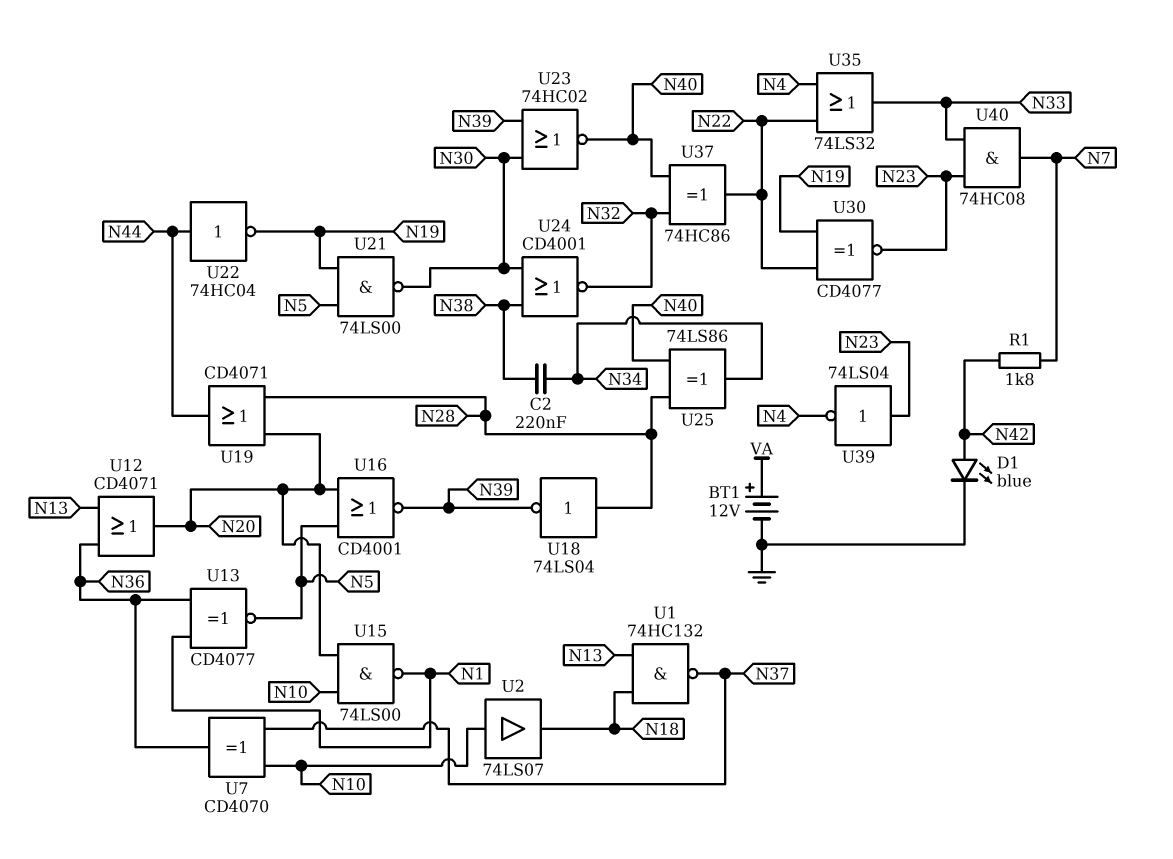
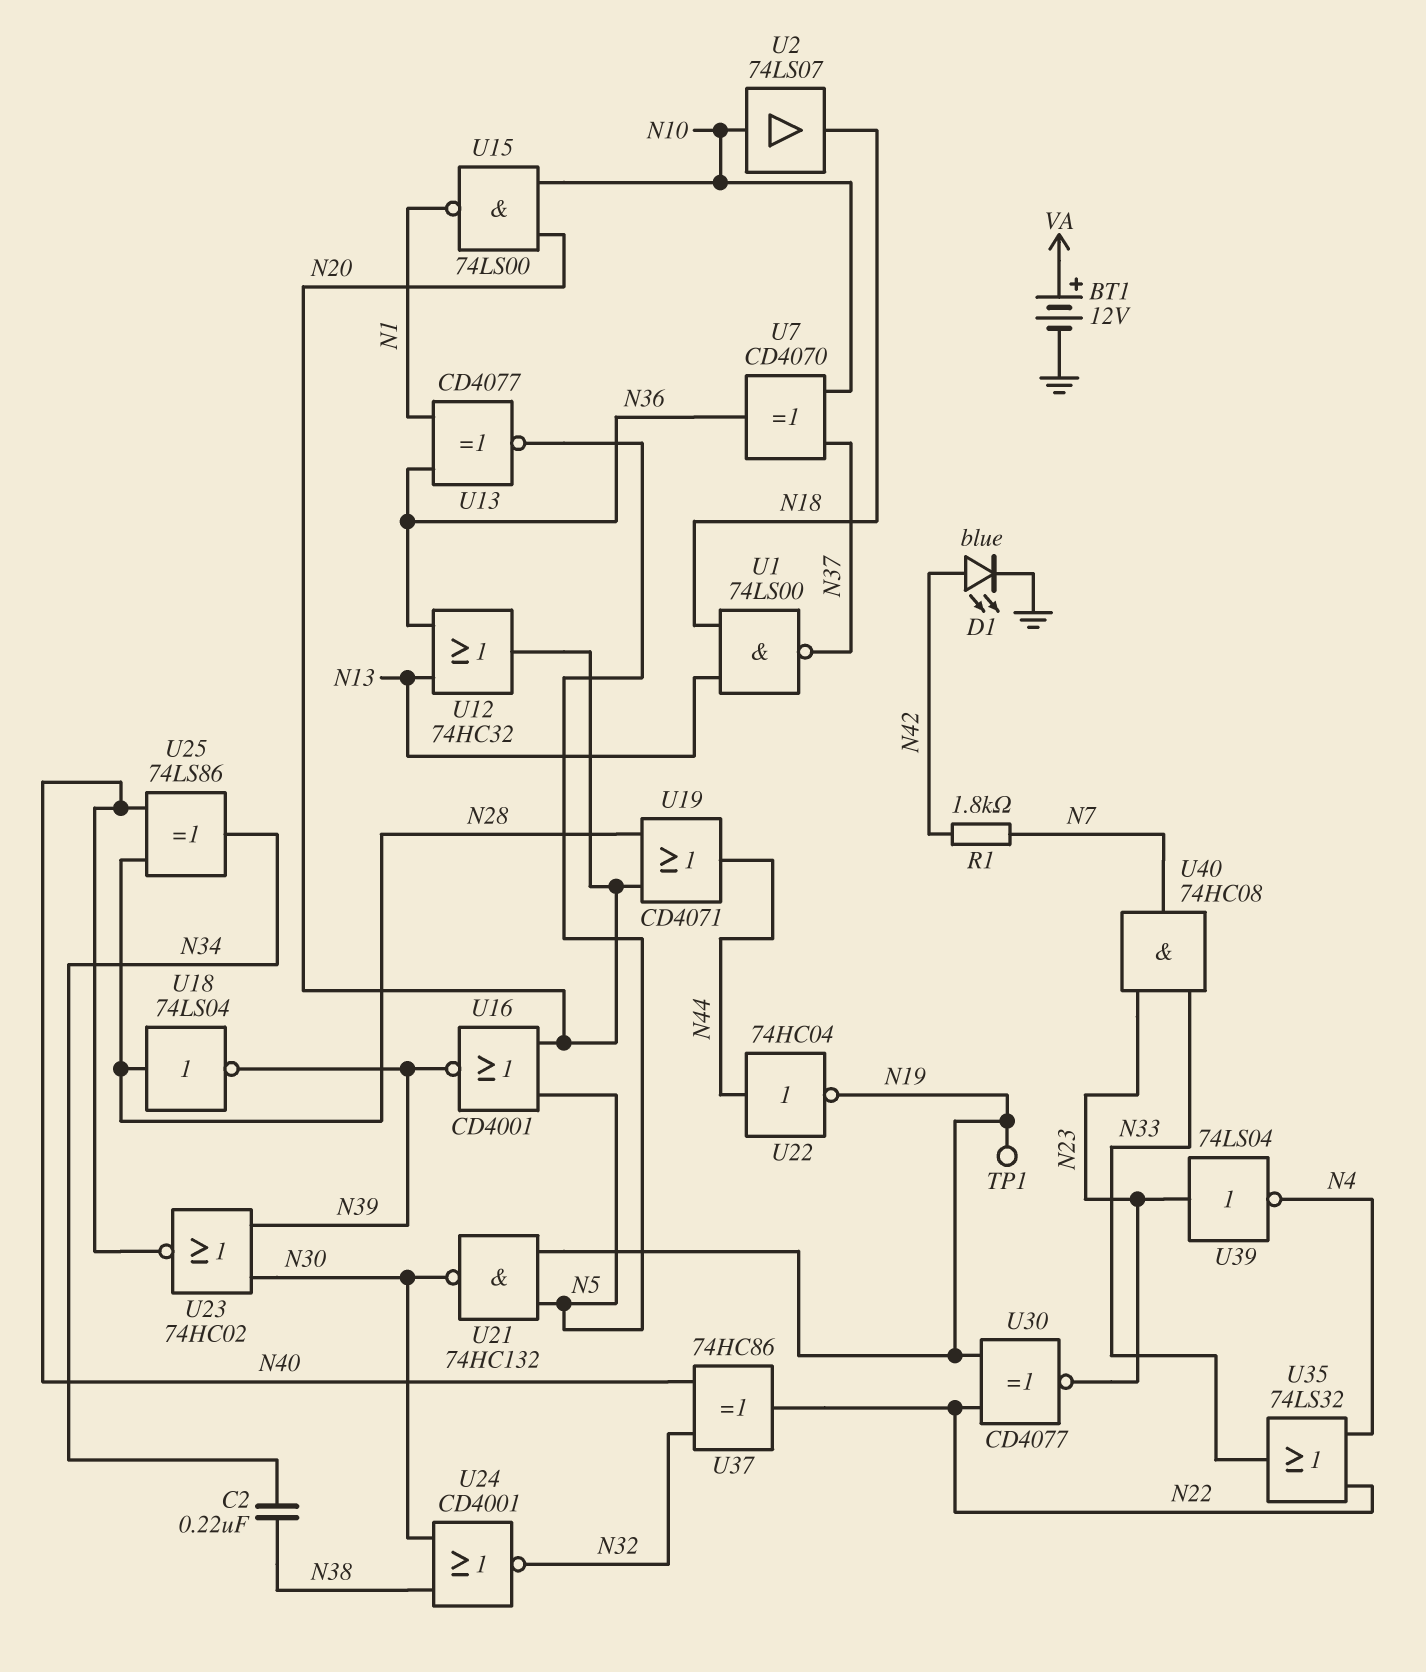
TP1: none -> test point (N19)
U1: NAND 74HC132 (in N13, in N18, out N37) -> NAND 74LS00 (in N13, in N18, out N37)
U12: OR CD4071 (in N13, in N36, out N20) -> OR 74HC32 (in N13, in N36, out N20)
U21: NAND 74LS00 (in N5, in N19, out N30) -> NAND 74HC132 (in N5, in N19, out N30)

